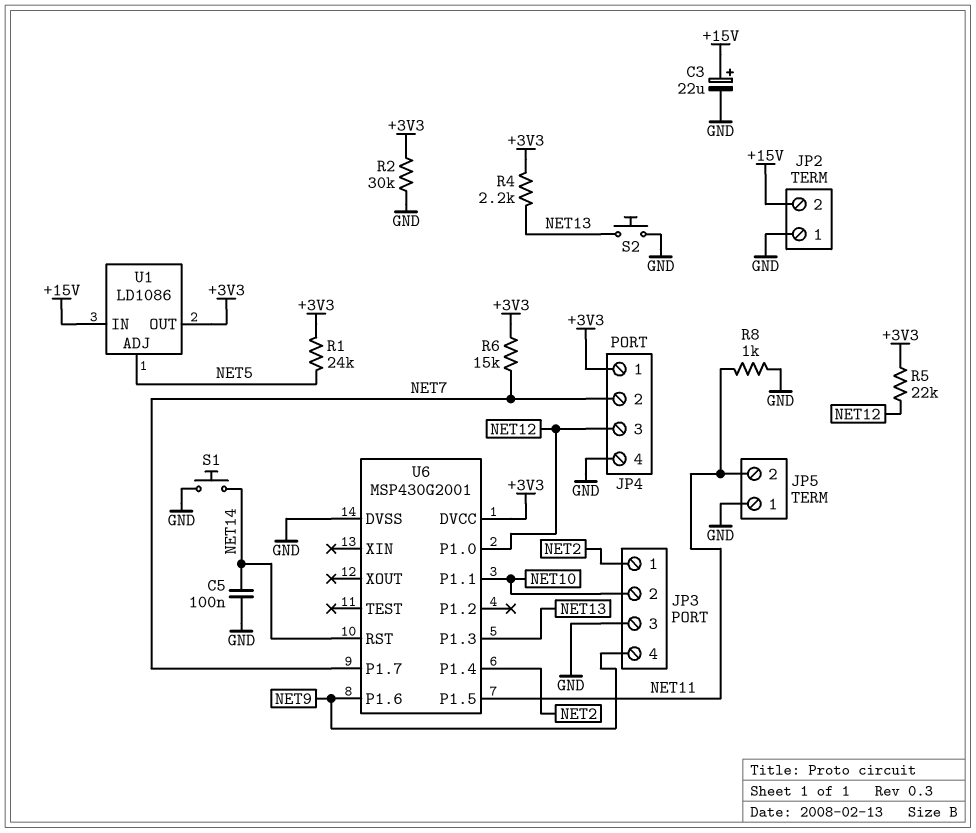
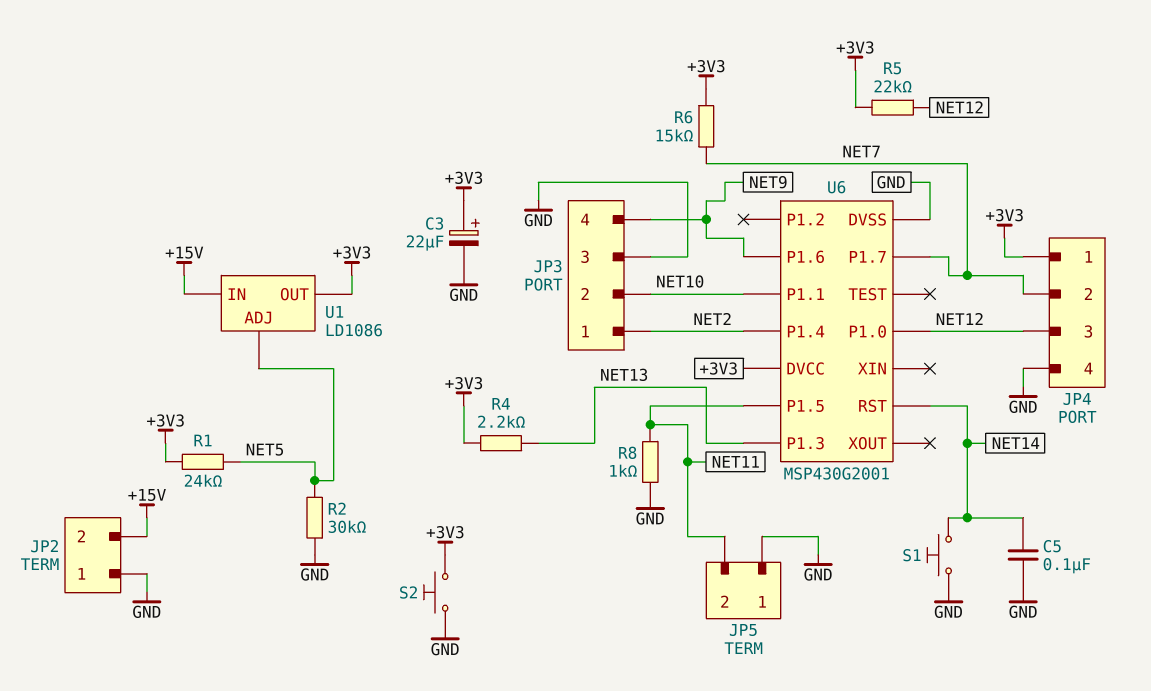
C3: 22uF (plus +15V, minus GND) -> 22uF (plus +3V3, minus GND)
R2: 30k (+3V3, GND) -> 30k (GND, NET5)
S2: button (GND, NET13) -> button (+3V3, GND)

